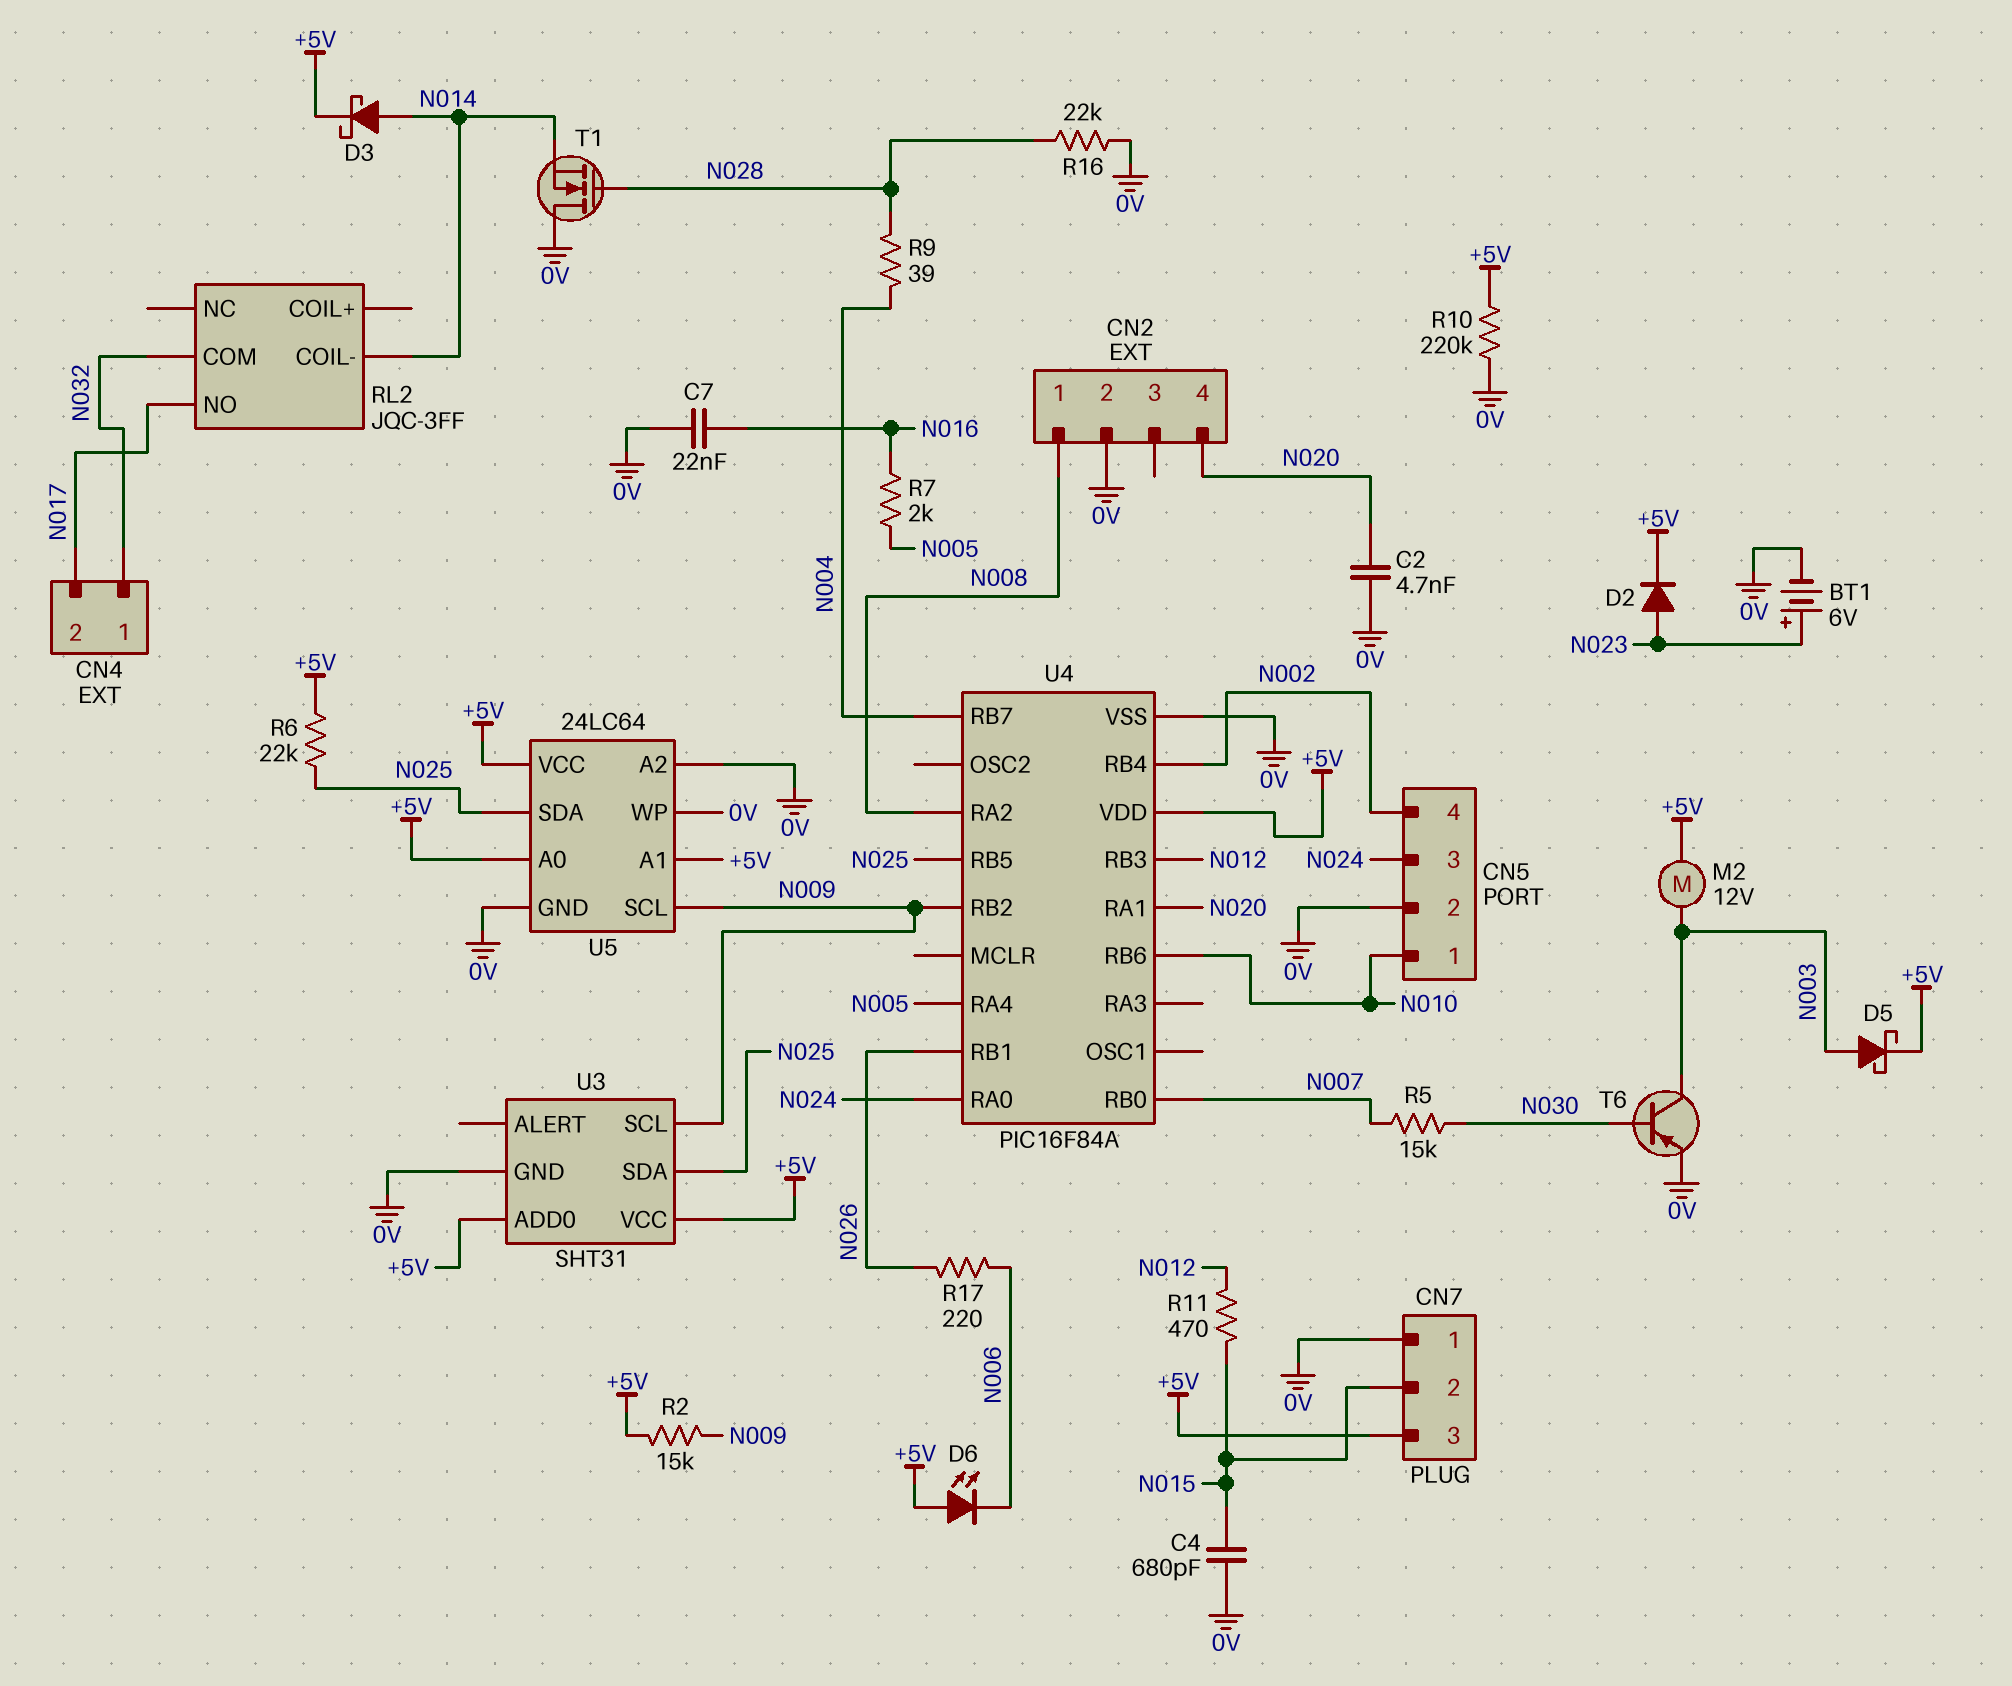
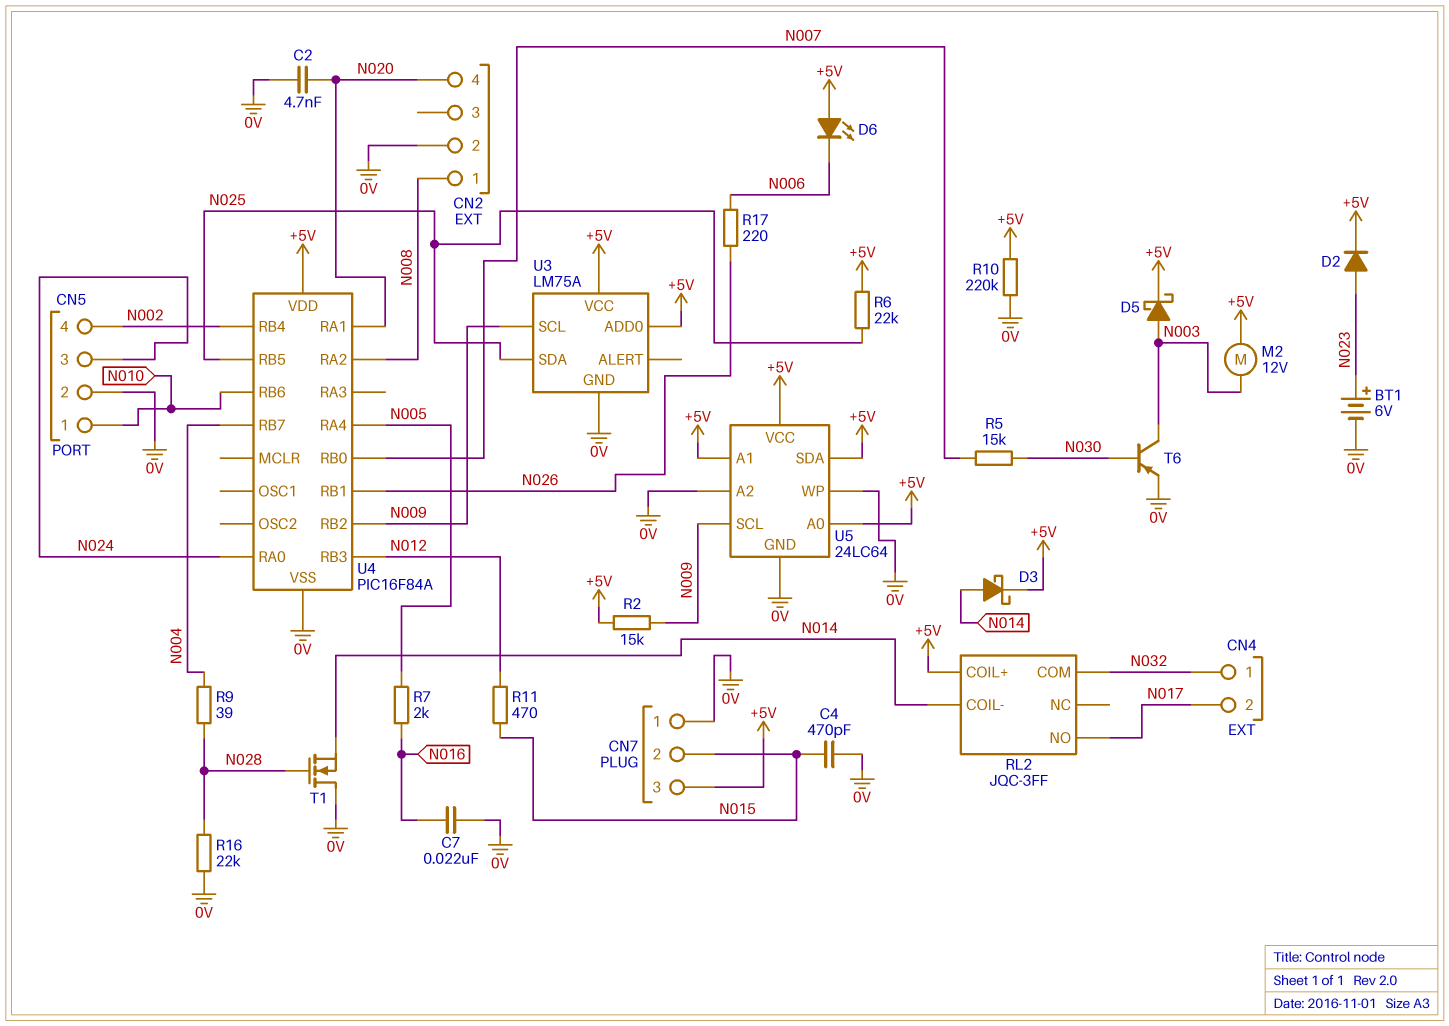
C4: 680pF (0V, N015) -> 470pF (0V, N015)
RL2 pin COIL+: none -> +5V
U3: SHT31 -> LM75A
U5 pin SDA: N025 -> +5V

